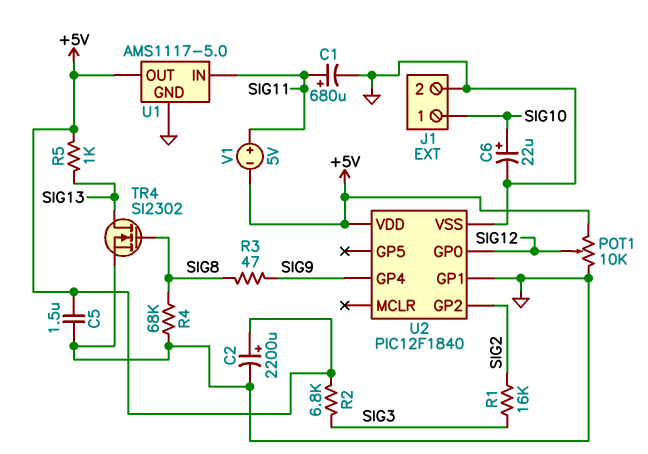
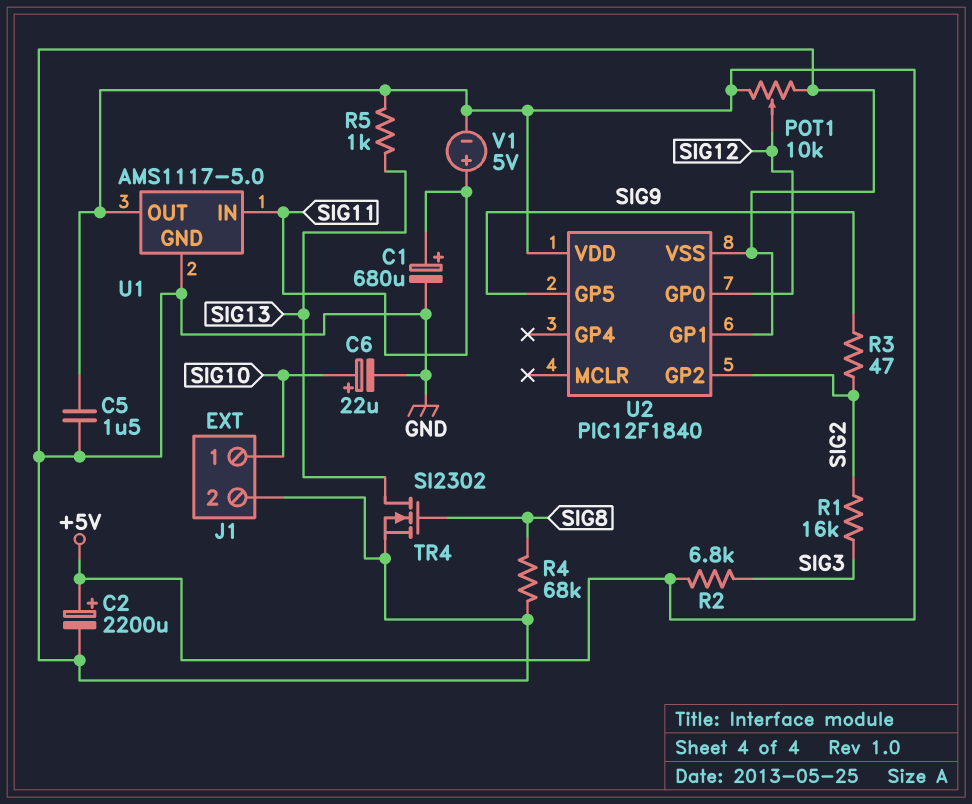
R3: 47 (SIG8, SIG9) -> 47 (SIG2, SIG9)
U2 pin GP4: SIG9 -> none
U2 pin GP5: none -> SIG9

